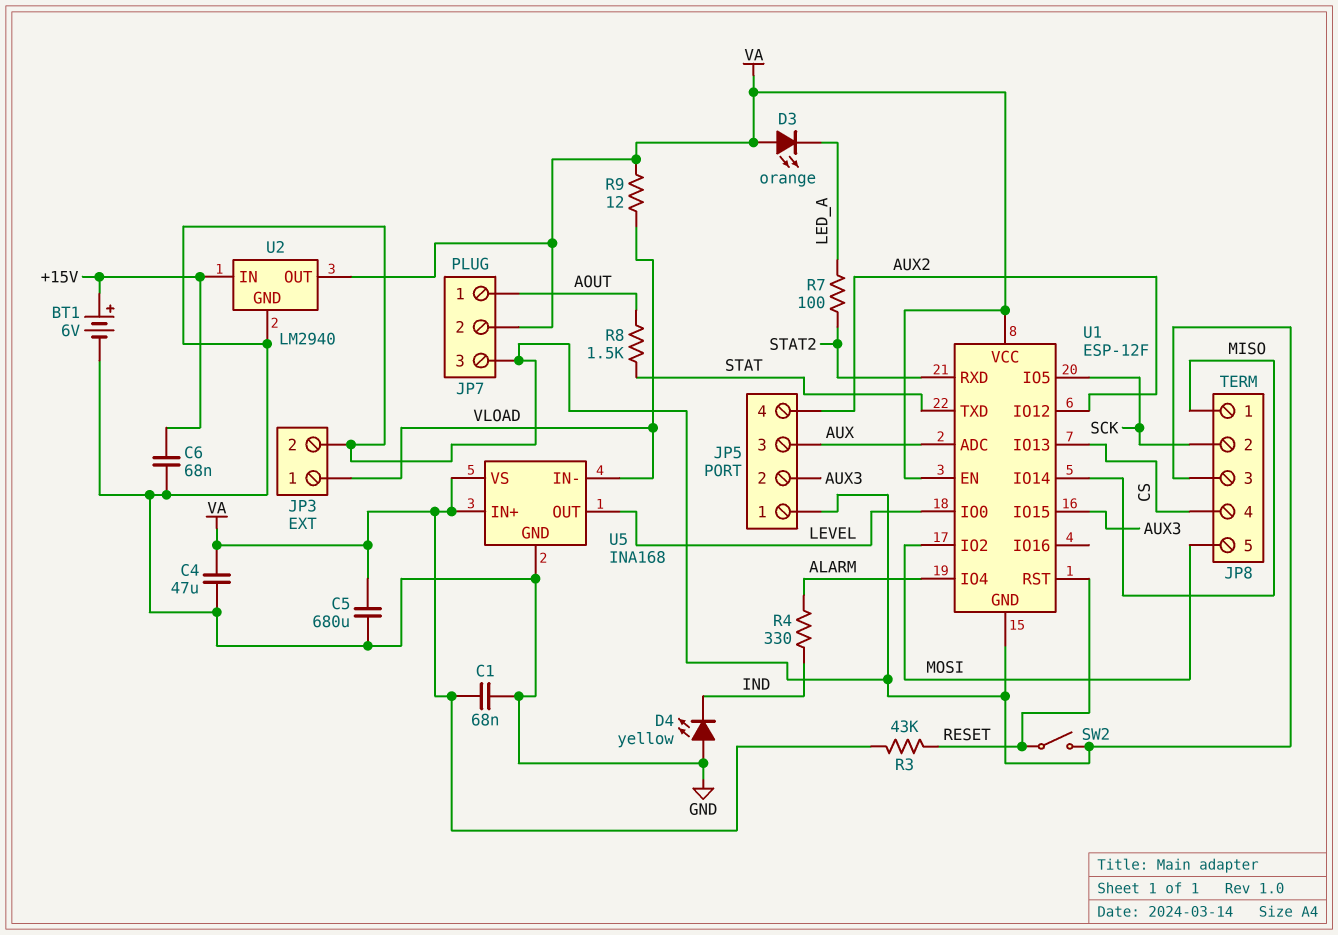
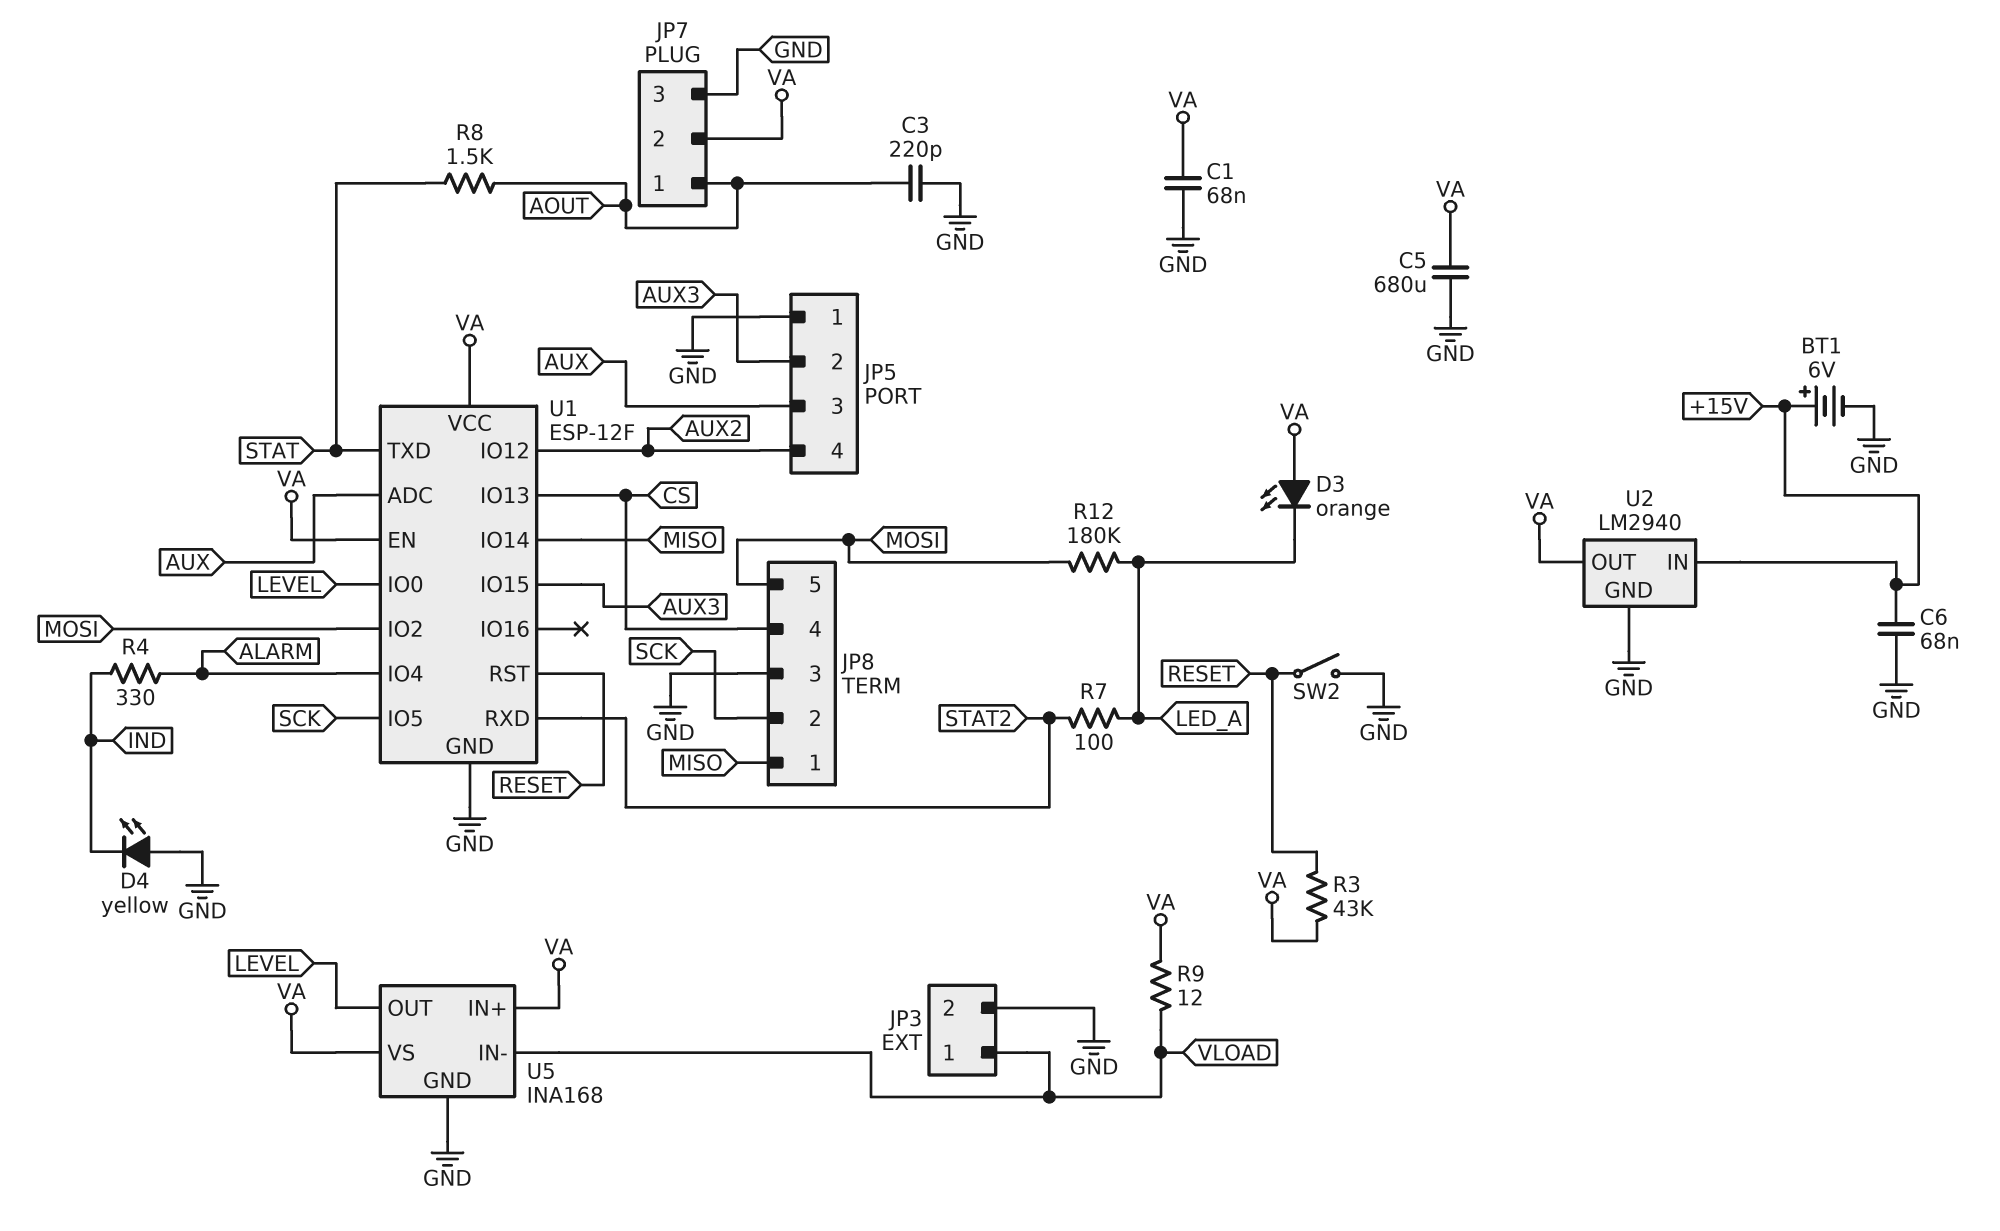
C3: none -> 220pF (AOUT, GND)
C4: 47uF (GND, VA) -> none
R12: none -> 180k (LED_A, MOSI)

